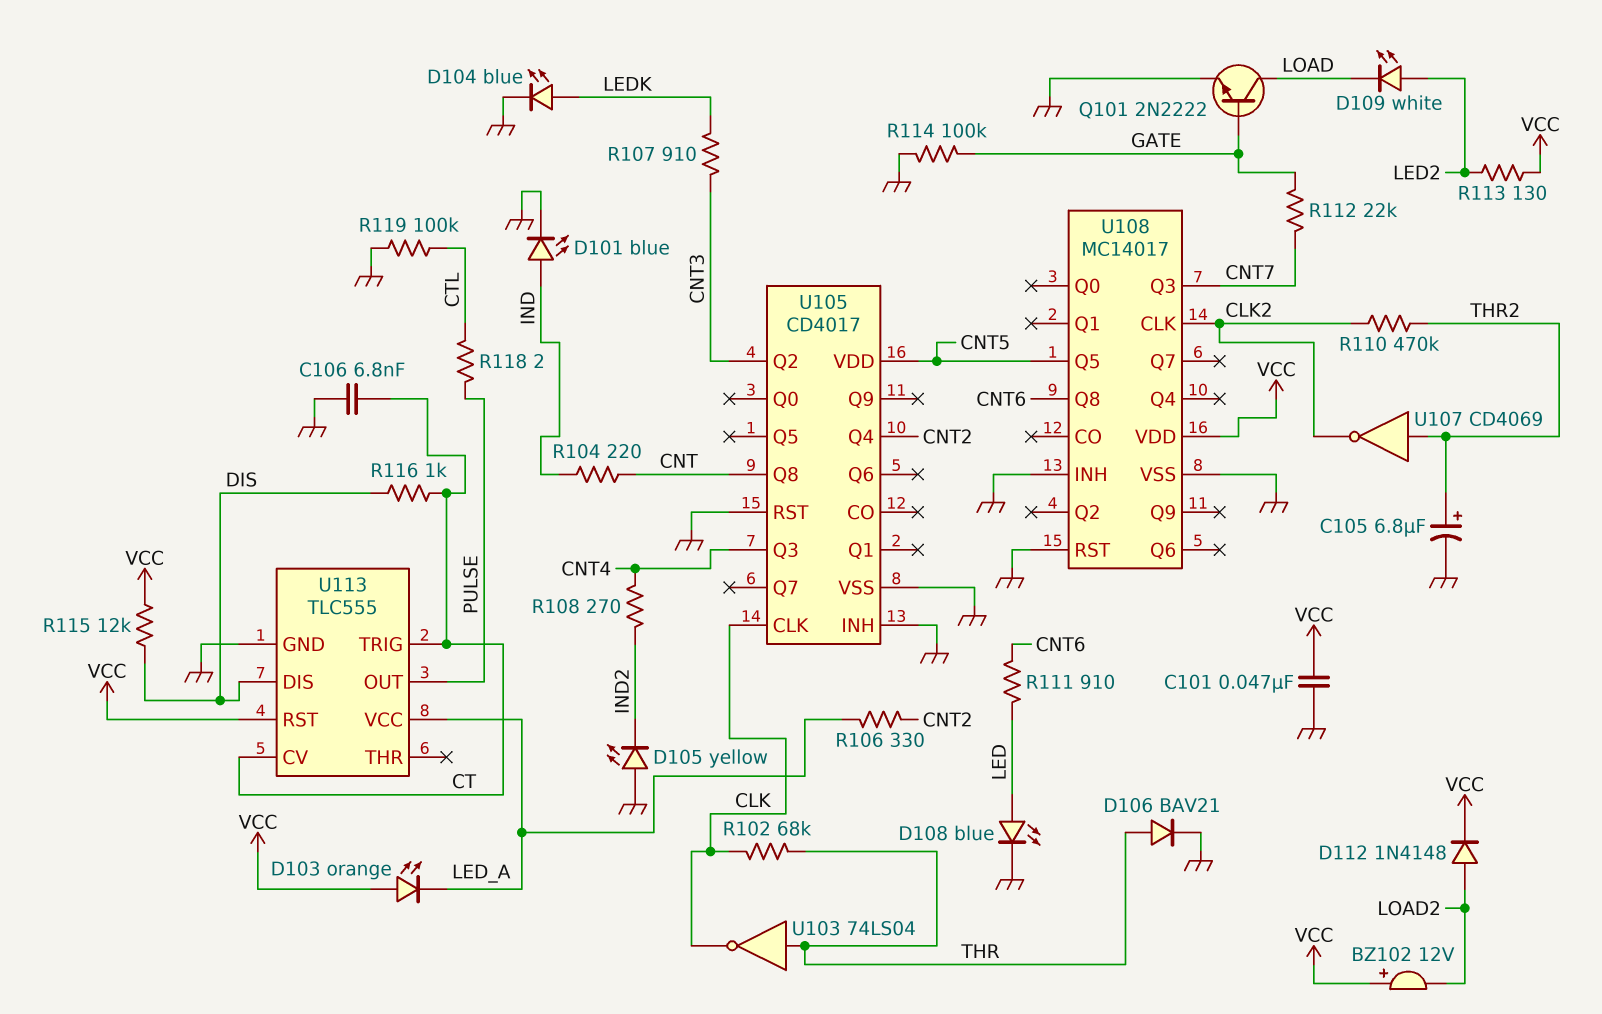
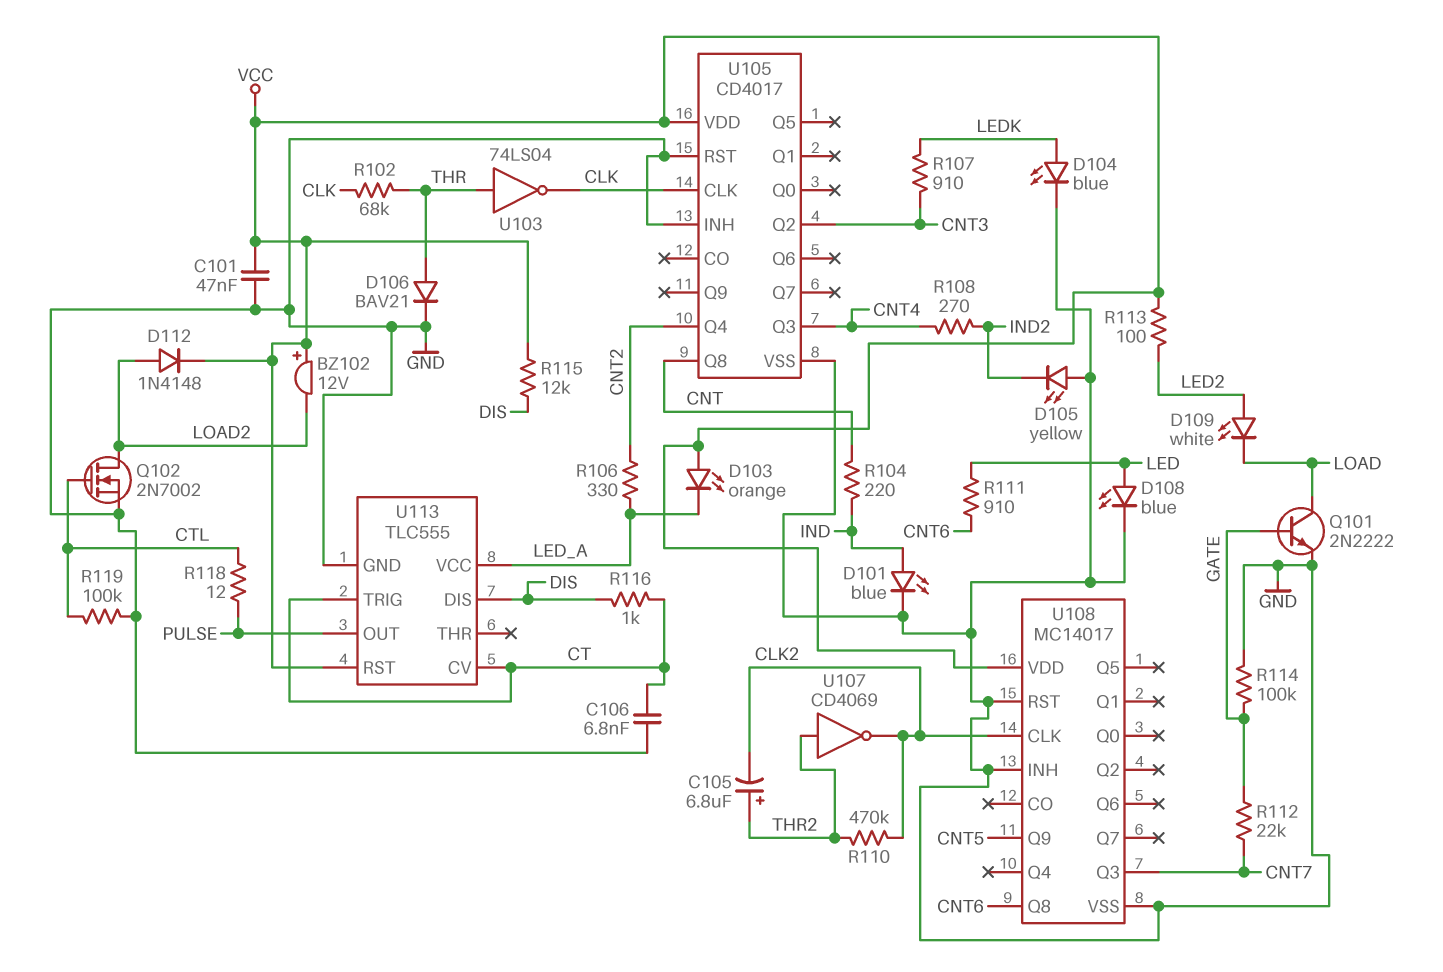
C105: 6.8uF (plus THR2, minus GND) -> 6.8uF (plus THR2, minus CLK2)
Q102: none -> NMOS 2N7002 (G CTL, D LOAD2, S GND)
R113: 130 (LED2, VCC) -> 100 (LED2, VCC)
R118: 2 (CTL, PULSE) -> 12 (CTL, PULSE)
U105 pin VDD: CNT5 -> VCC
U108 pin Q5: CNT5 -> none
U108 pin Q9: none -> CNT5

